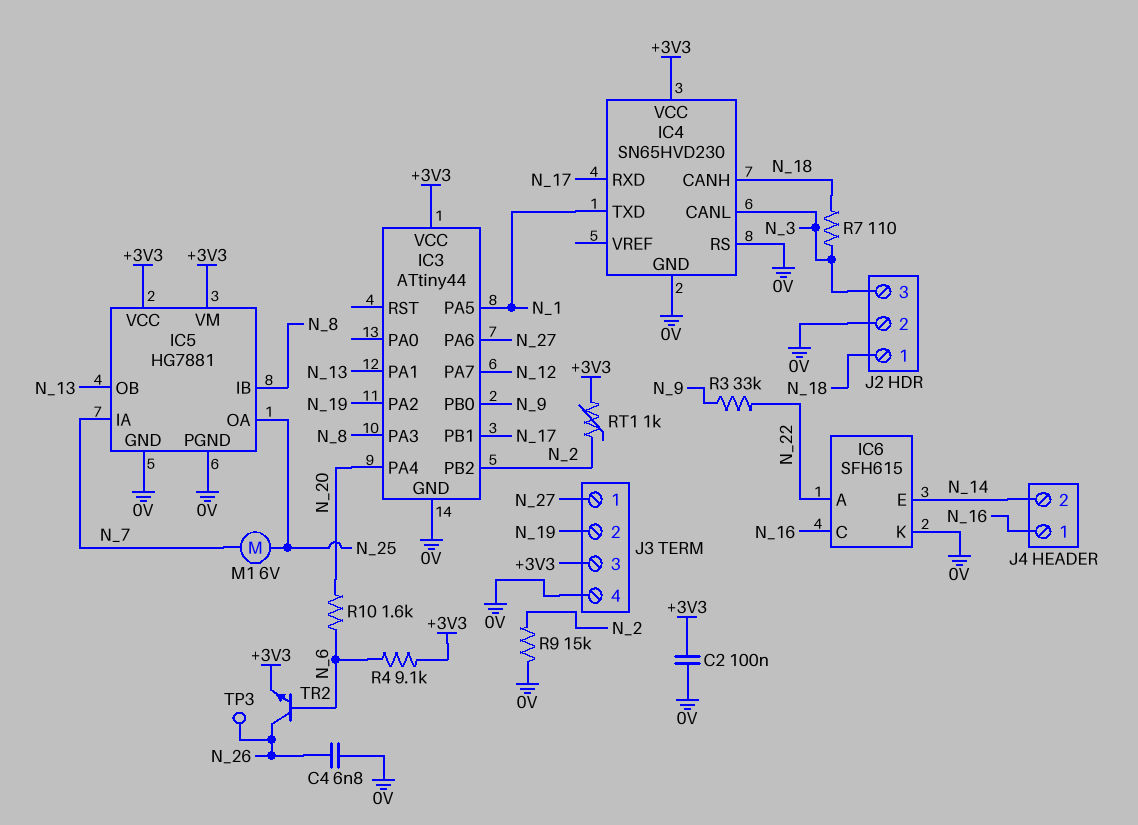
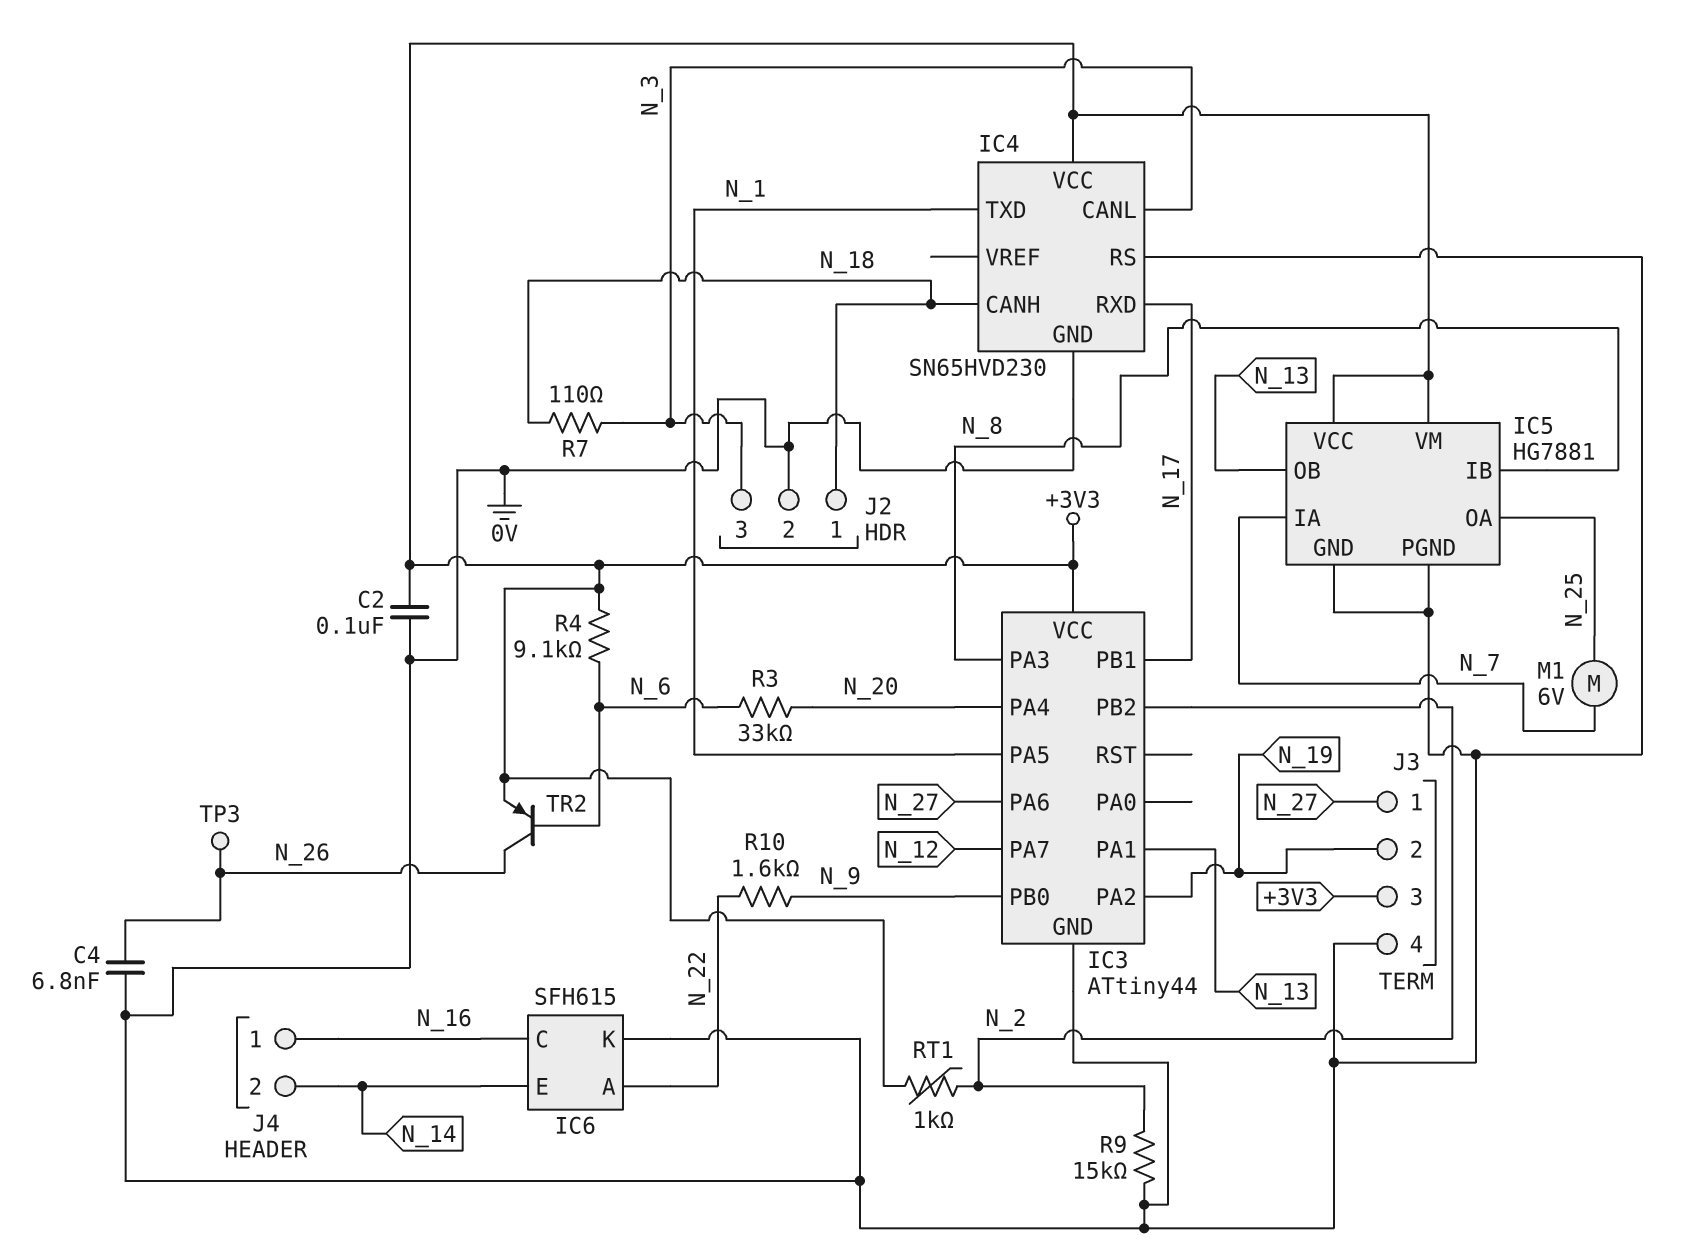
R3: 33k (N_9, N_22) -> 33k (N_6, N_20)
R10: 1.6k (N_6, N_20) -> 1.6k (N_9, N_22)
TR2: NPN (B N_6, C N_26, E +3V3) -> PNP (B N_6, C N_26, E +3V3)

